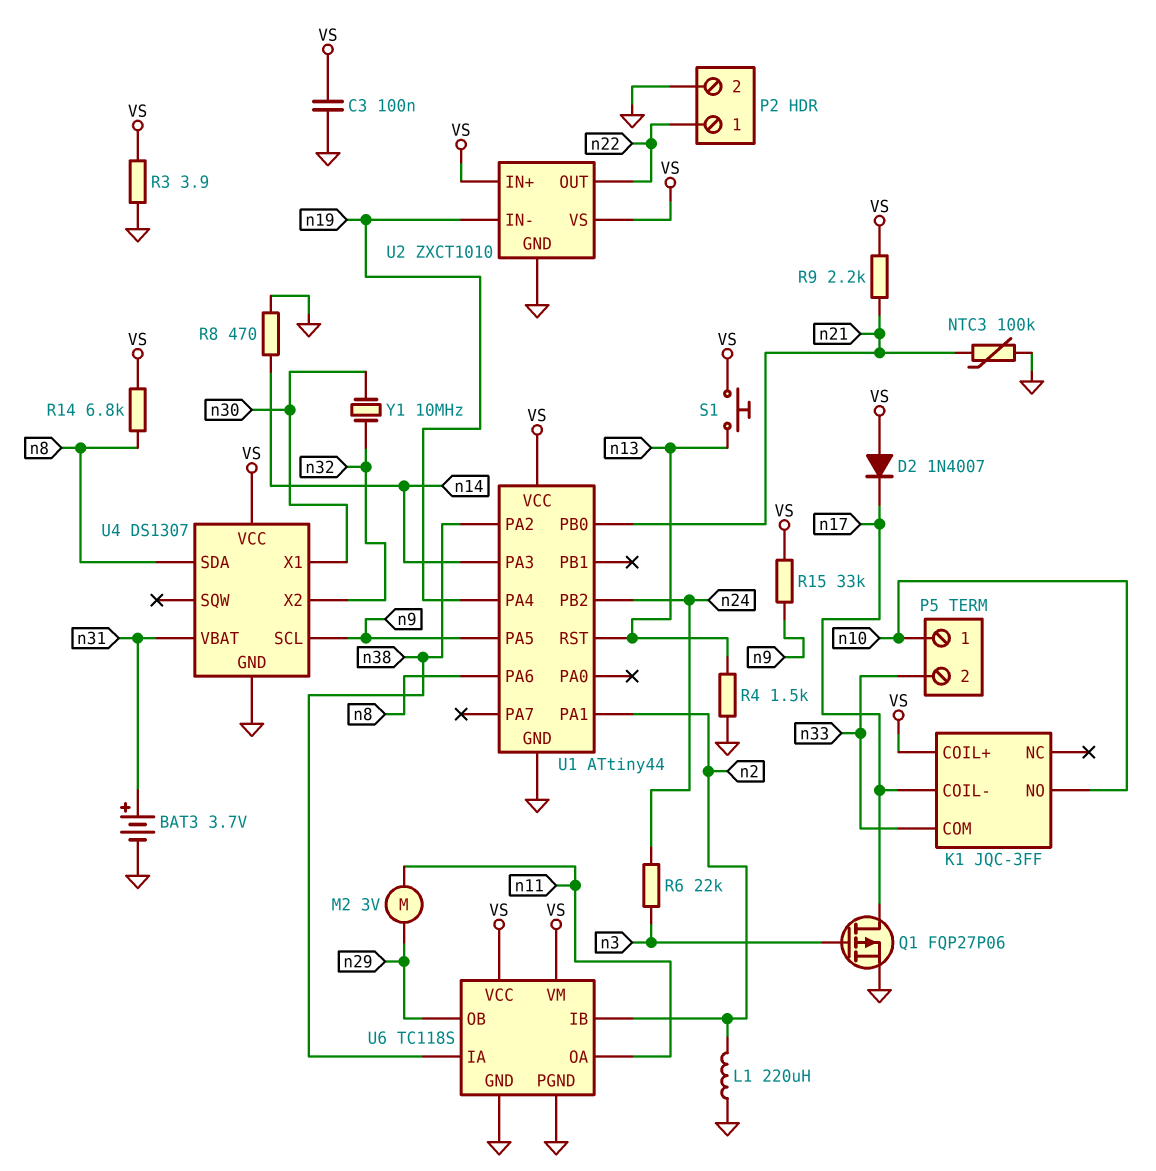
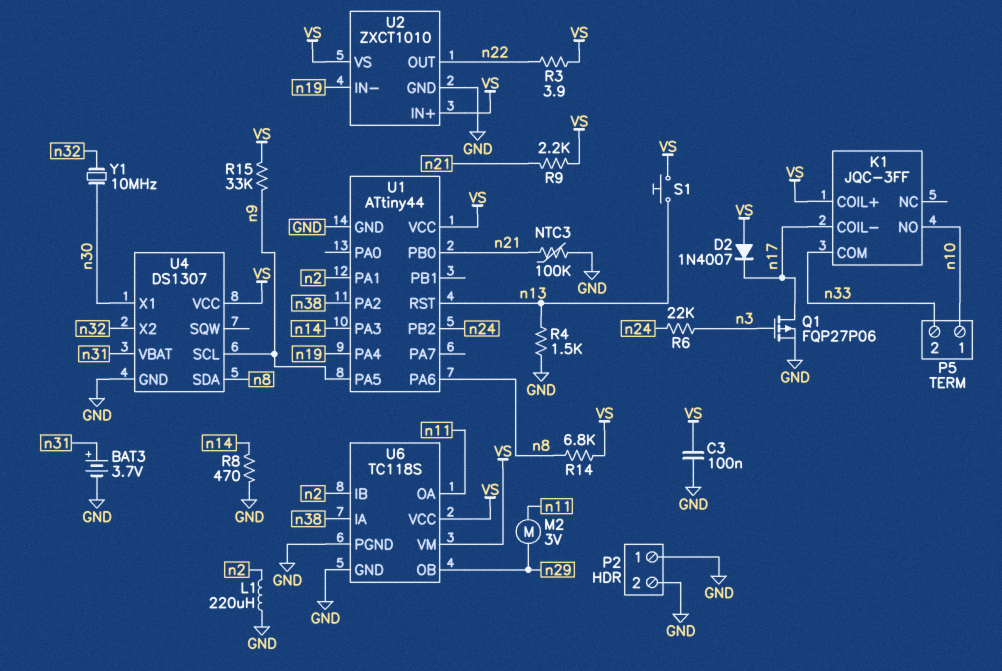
P2 pin 1: n22 -> GND
R3: 3.9 (GND, VS) -> 3.9 (VS, n22)

